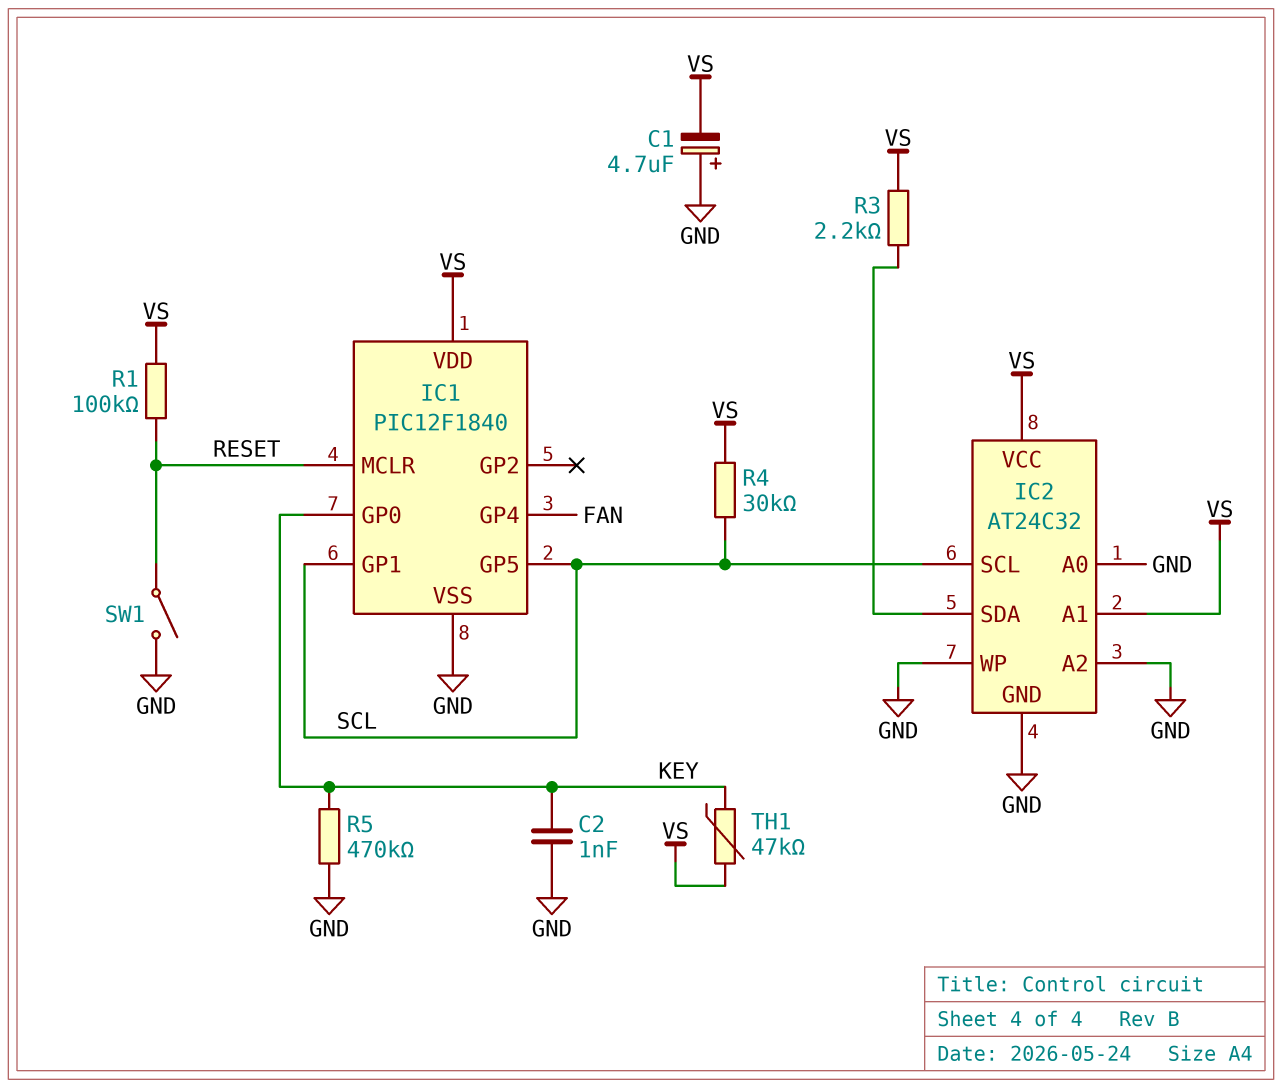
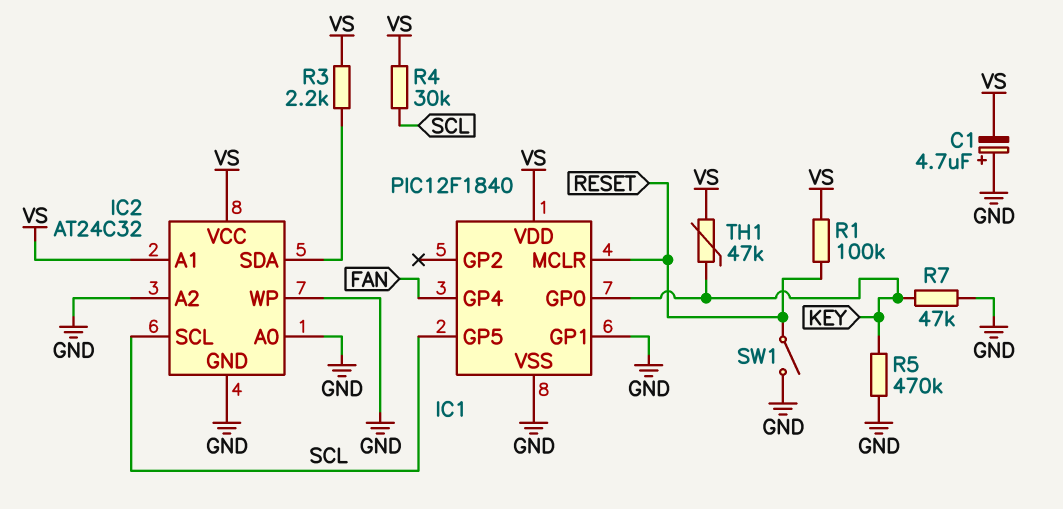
C2: 1nF (GND, KEY) -> none
IC1 pin GP1: SCL -> GND
R7: none -> 47k (GND, KEY)

